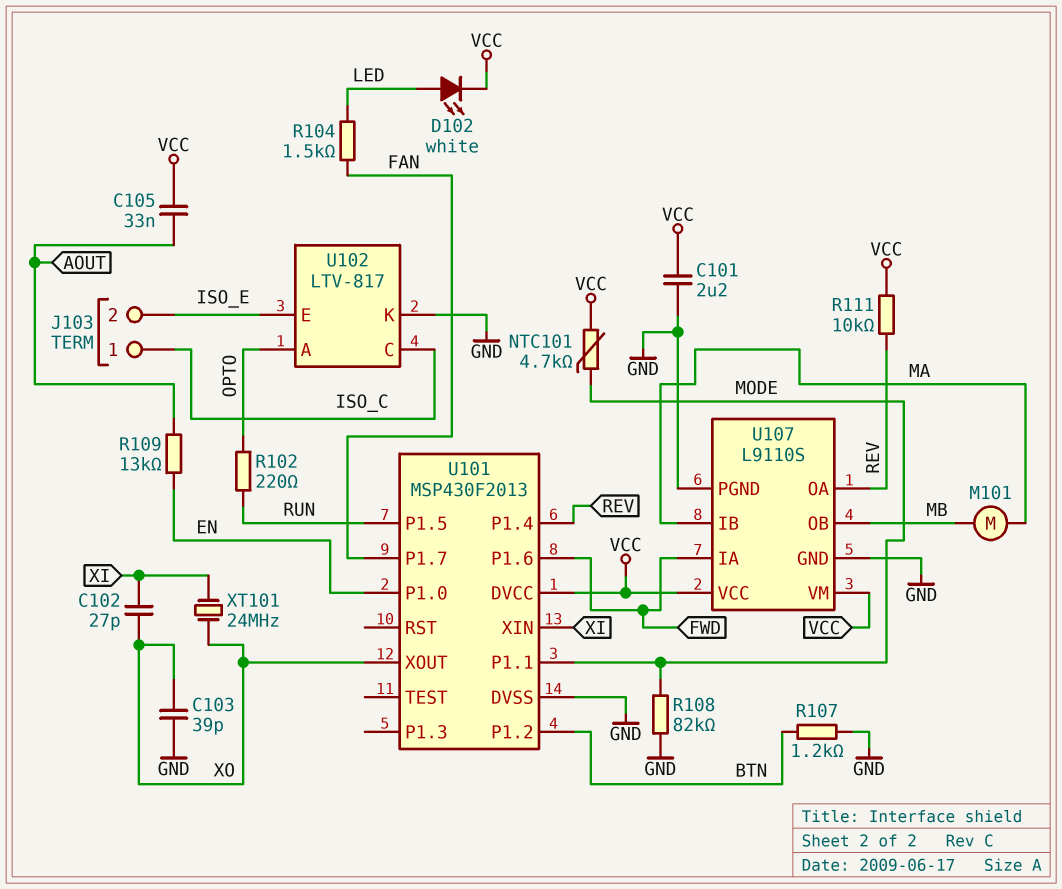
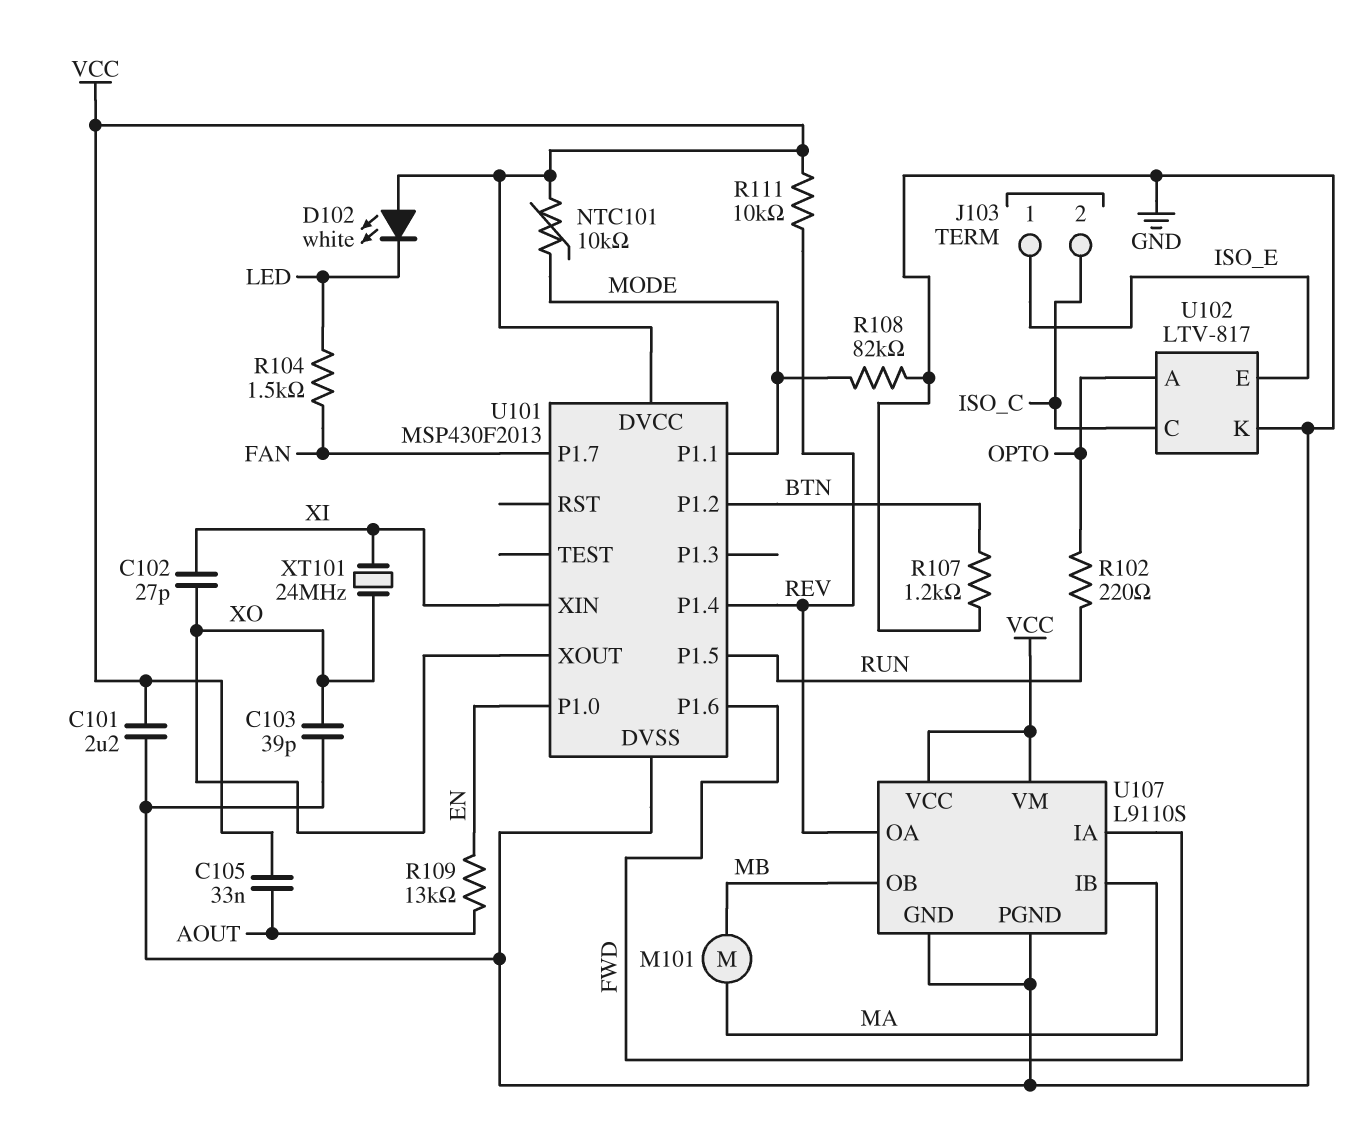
D102: LED white (A LED, K VCC) -> LED white (A VCC, K LED)
J103 pin 1: ISO_C -> ISO_E
J103 pin 2: ISO_E -> ISO_C
NTC101: 4.7k (MODE, VCC) -> 10k (MODE, VCC)

